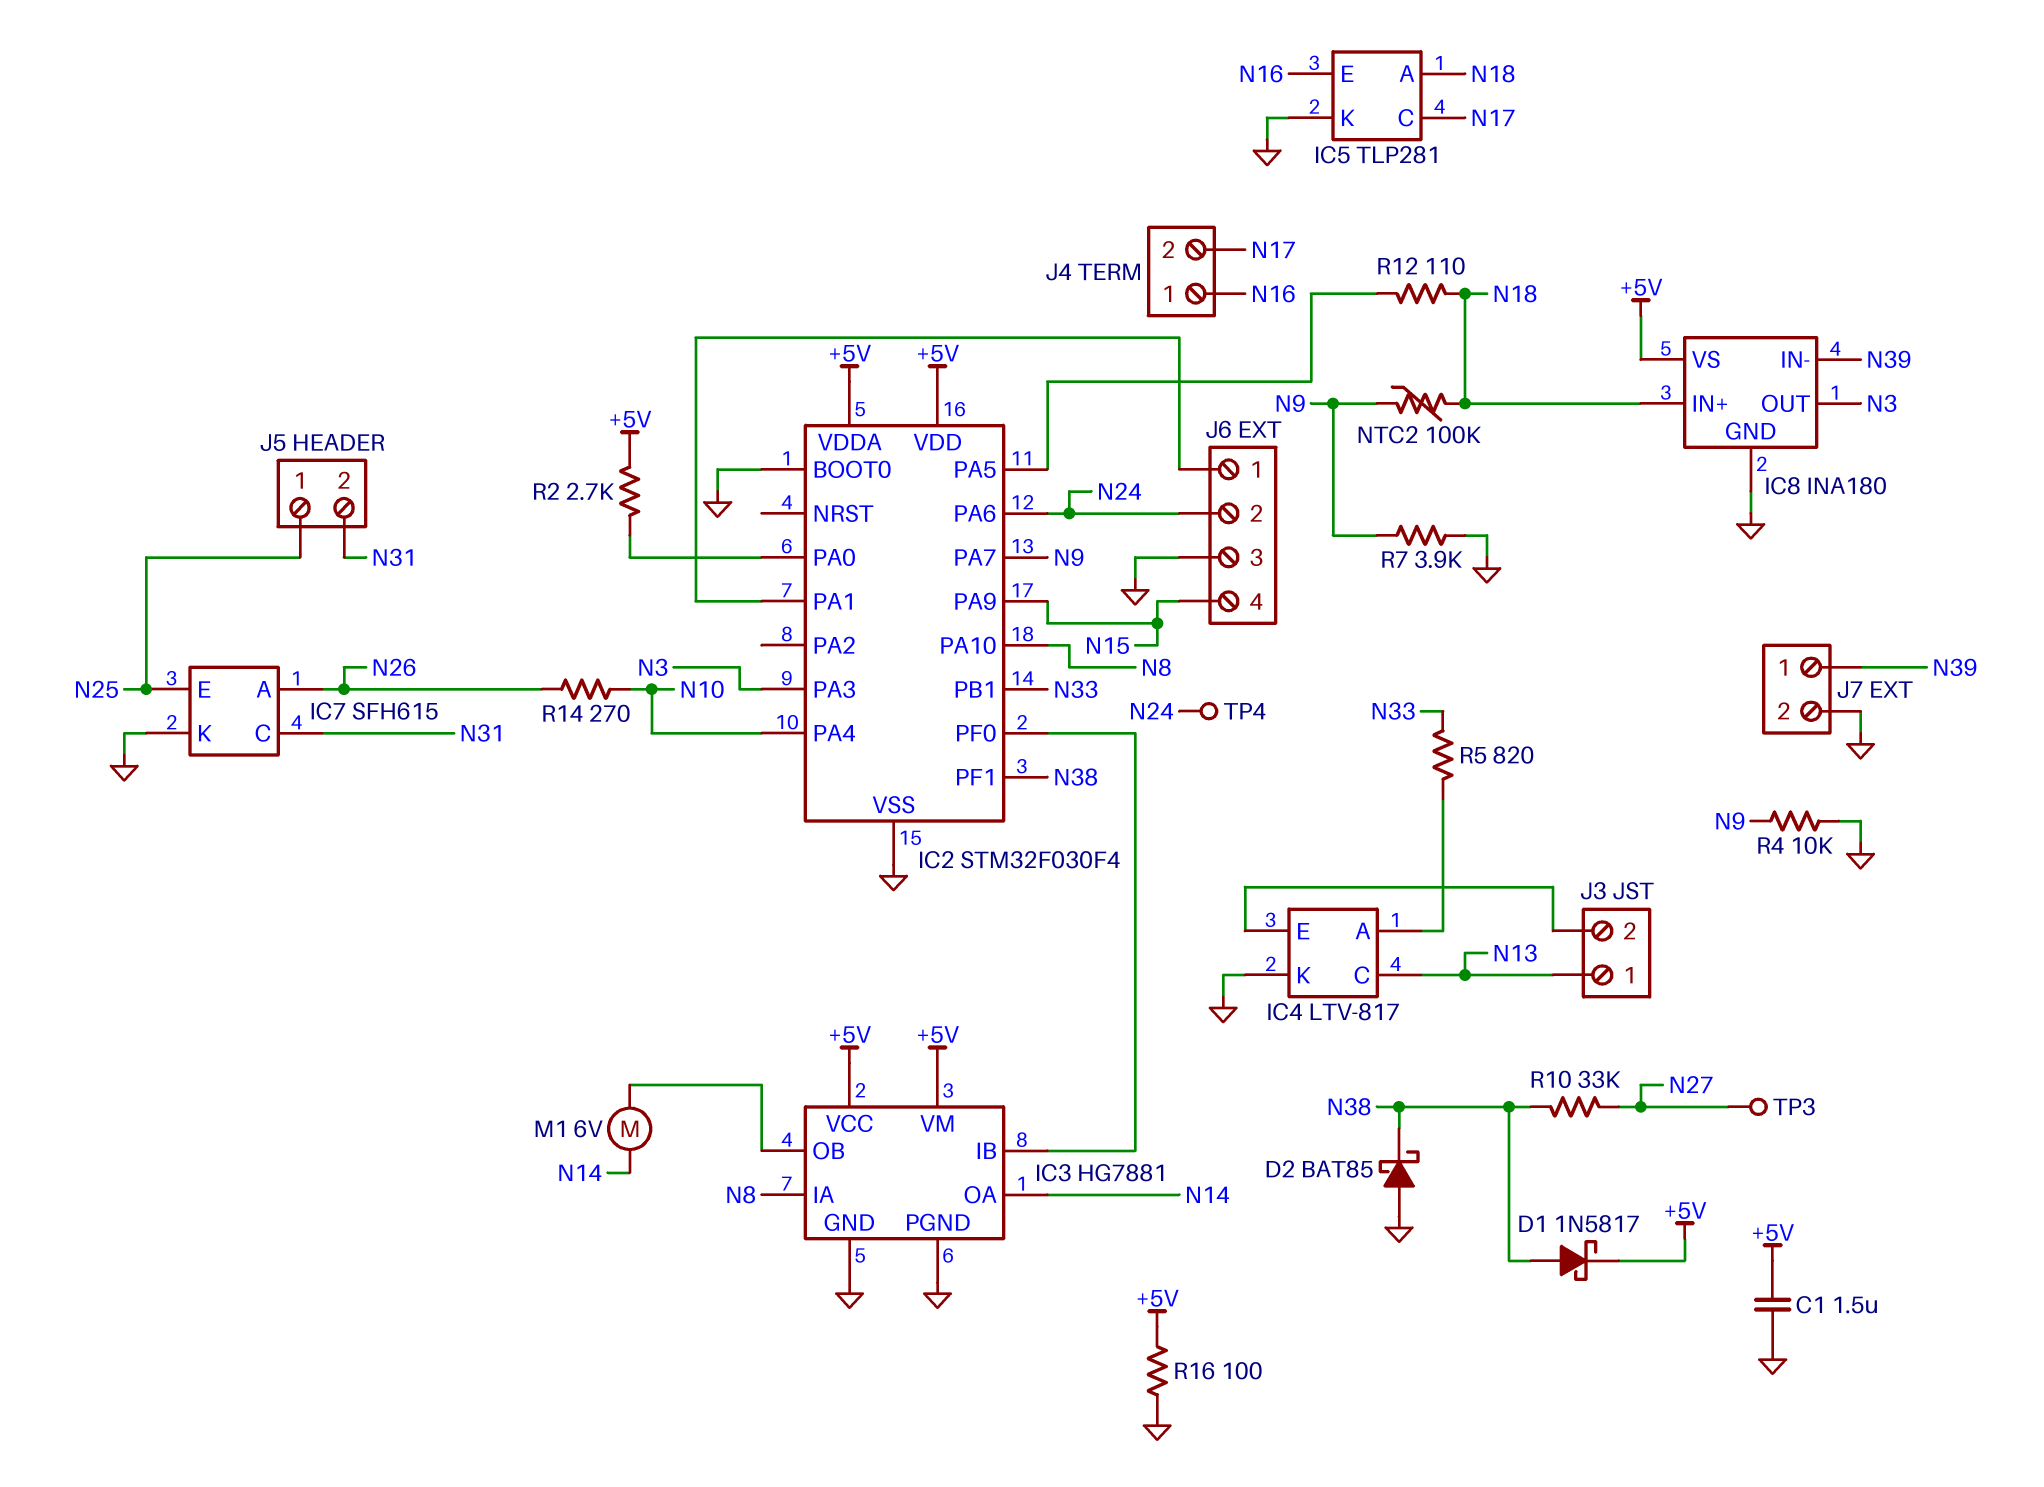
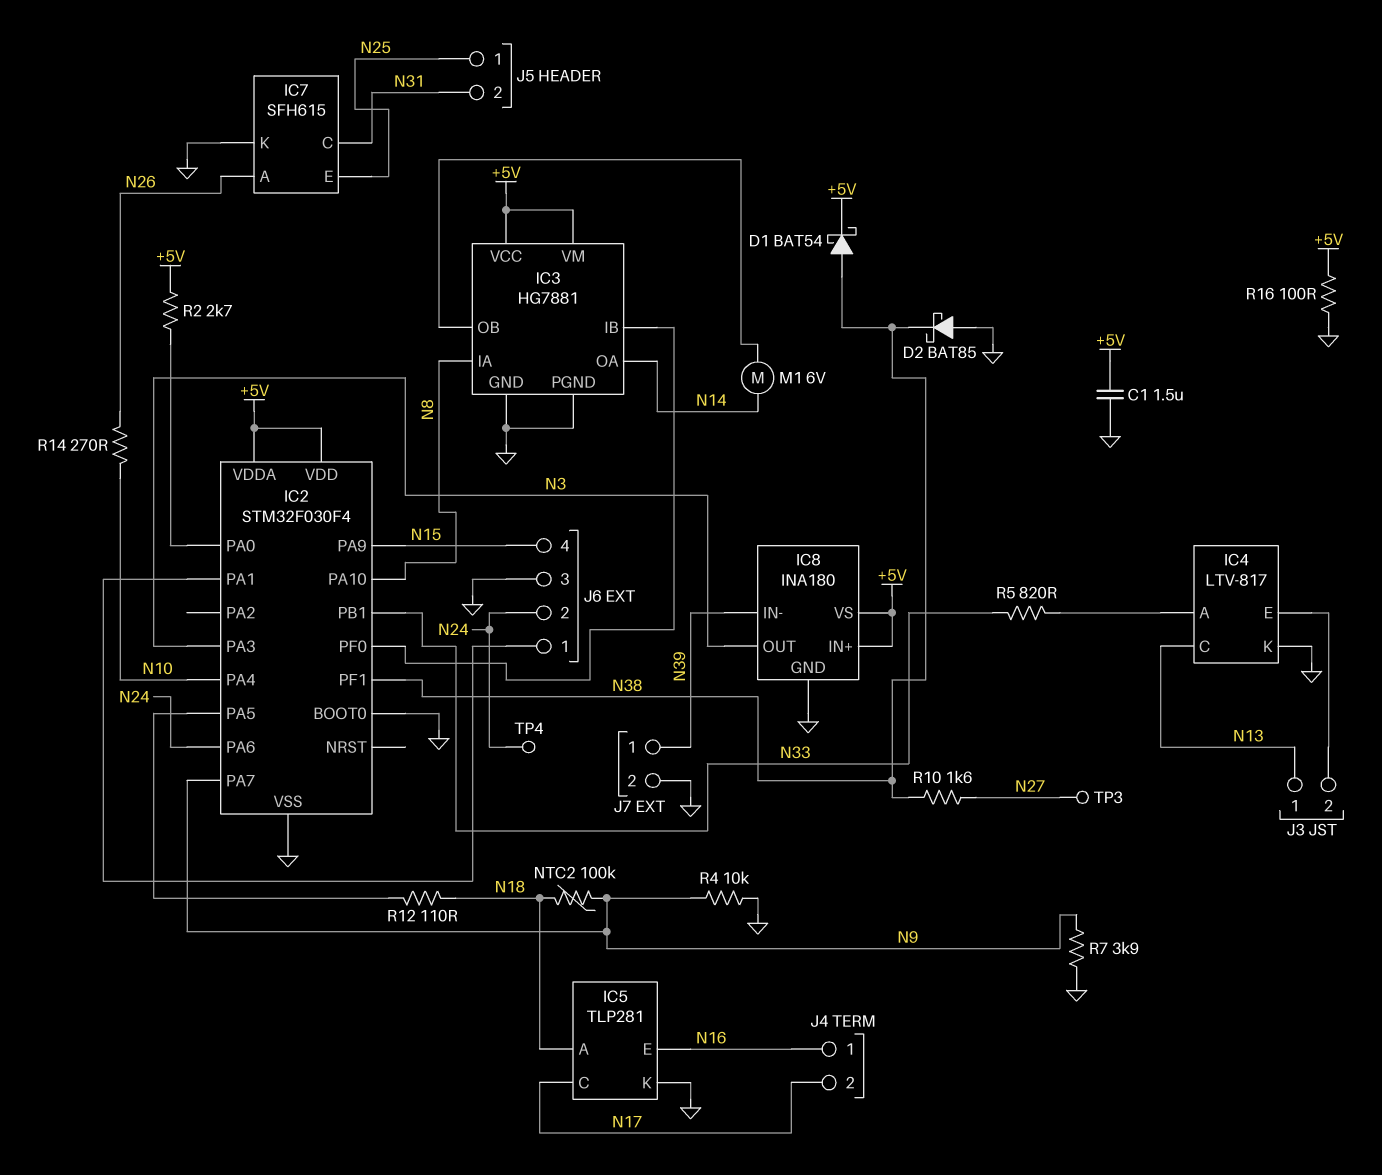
D1: schottky 1N5817 (A N38, K +5V) -> schottky BAT54 (A N38, K +5V)
IC8 pin IN+: N18 -> +5V
R10: 33k (N27, N38) -> 1.6k (N27, N38)

